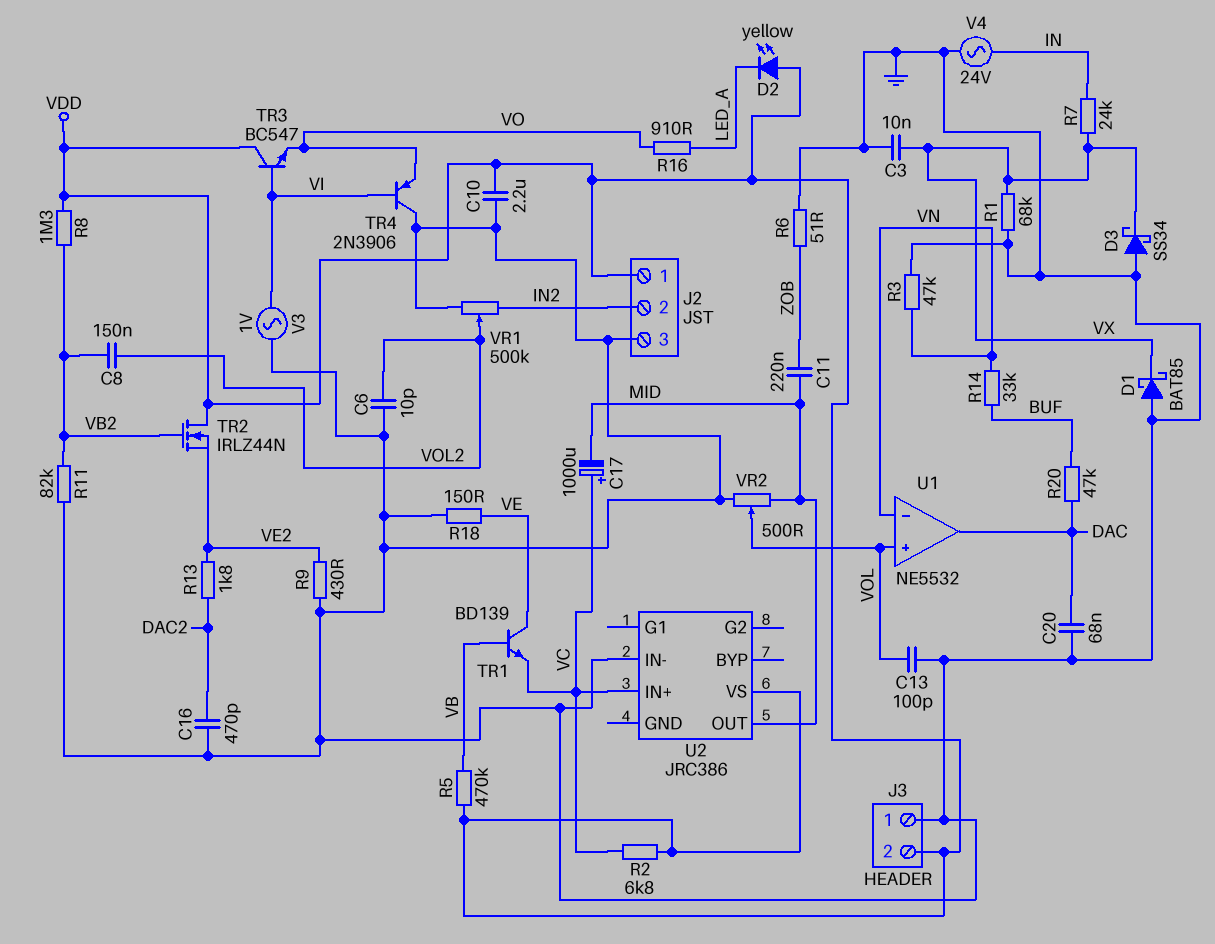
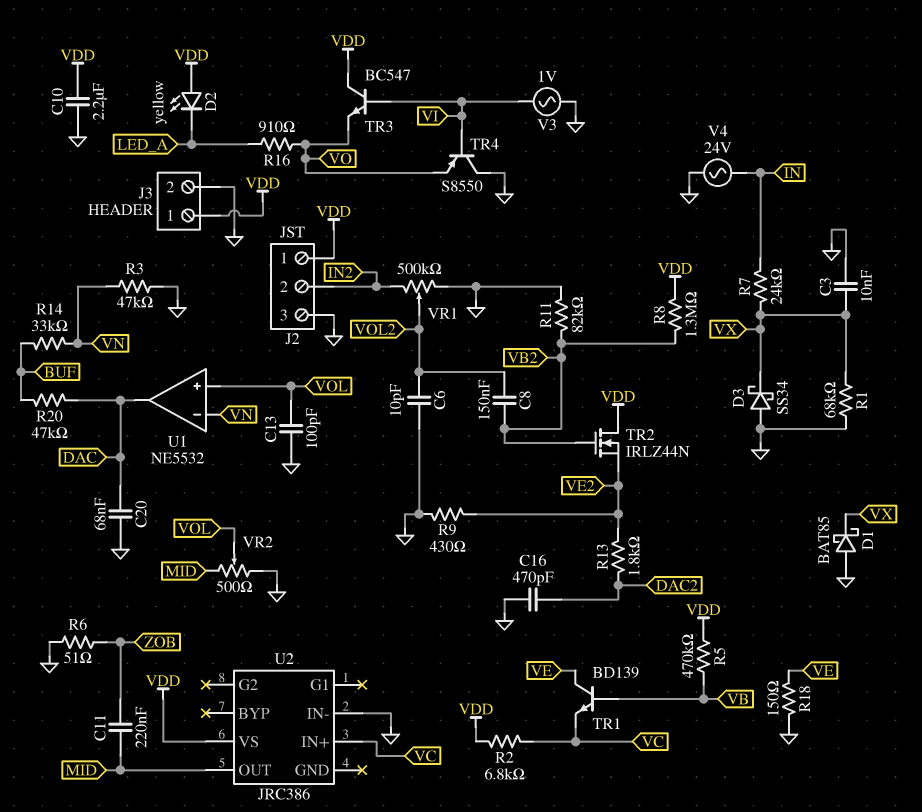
C17: 1000uF (plus VC, minus MID) -> none
J3 pin 1: GND -> VDD
J3 pin 2: VDD -> GND
TR4: PNP 2N3906 (B VI, C GND, E VO) -> PNP S8550 (B VI, C GND, E VO)

